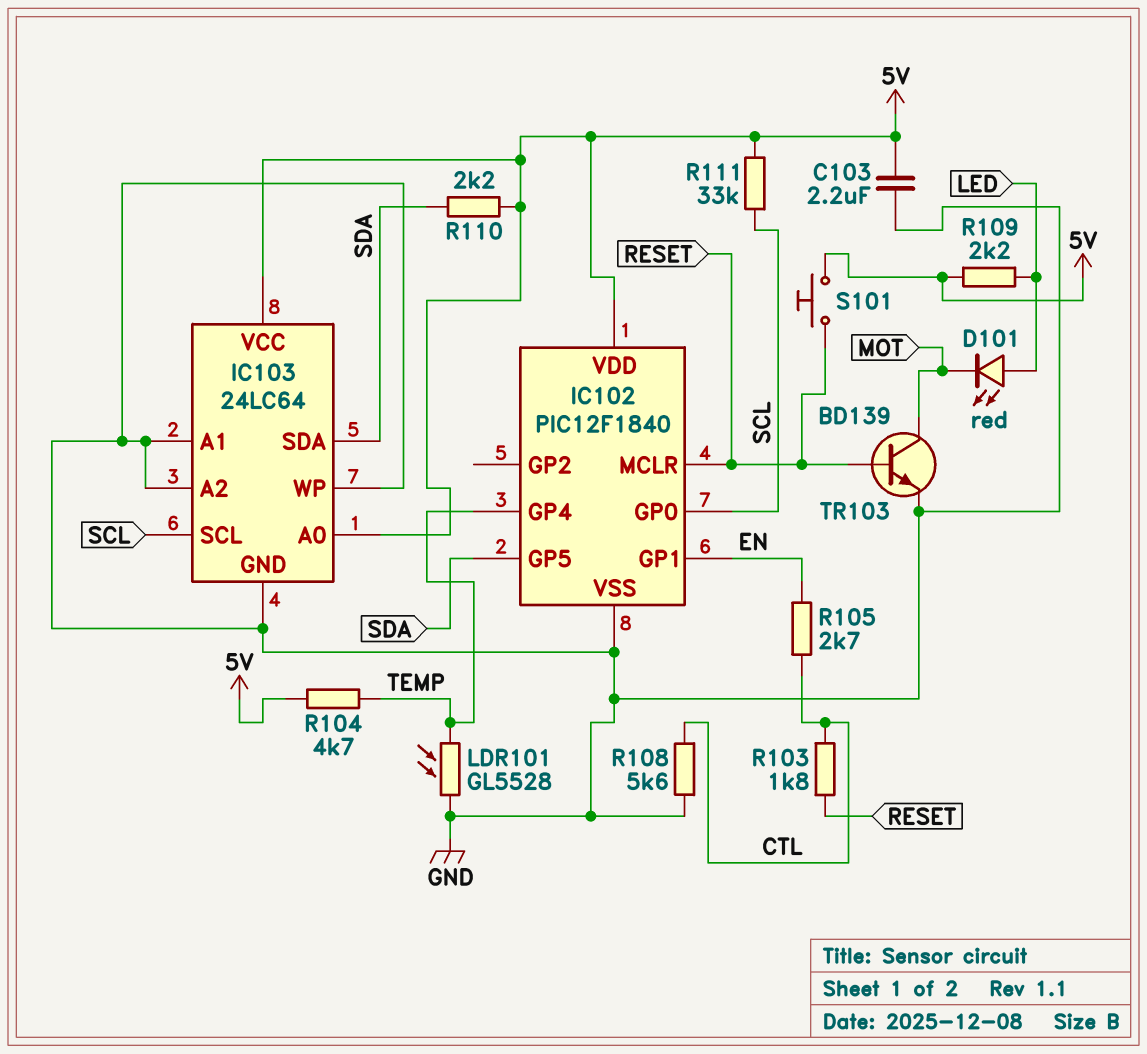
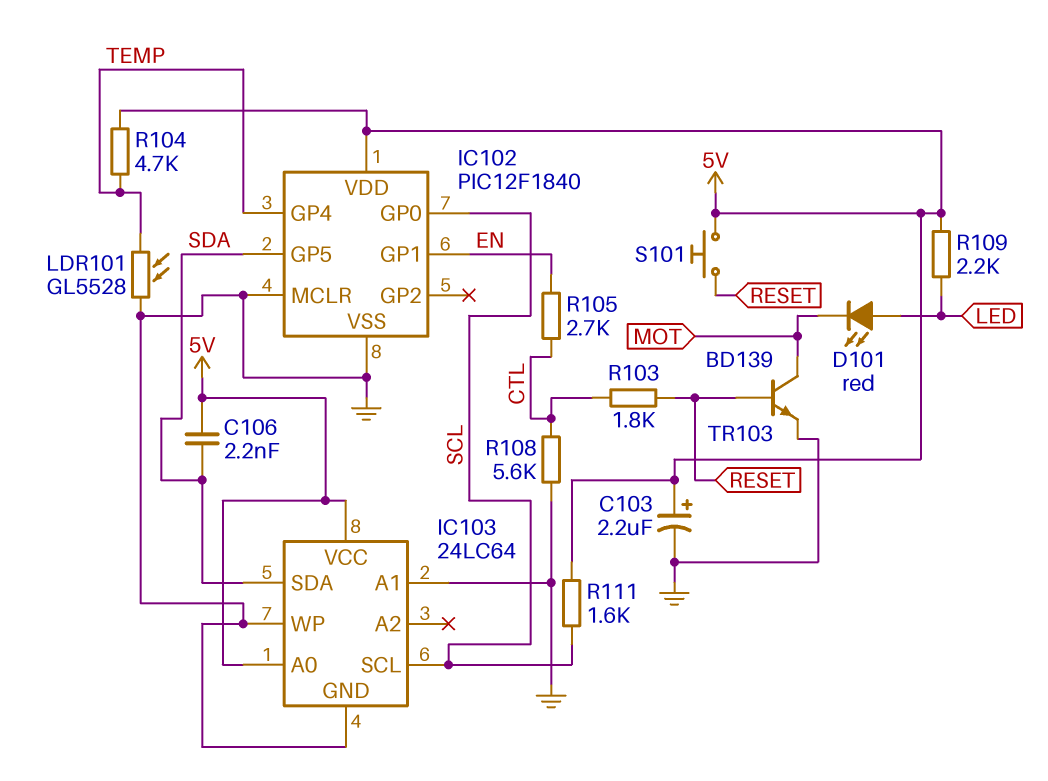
C103: 2.2uF (5V, GND) -> 2.2uF (plus 5V, minus GND)
C106: none -> 2.2nF (5V, SDA)
IC102 pin MCLR: RESET -> GND
IC103 pin A2: GND -> none
R110: 2.2k (5V, SDA) -> none
R111: 33k (5V, SCL) -> 1.6k (5V, SCL)

